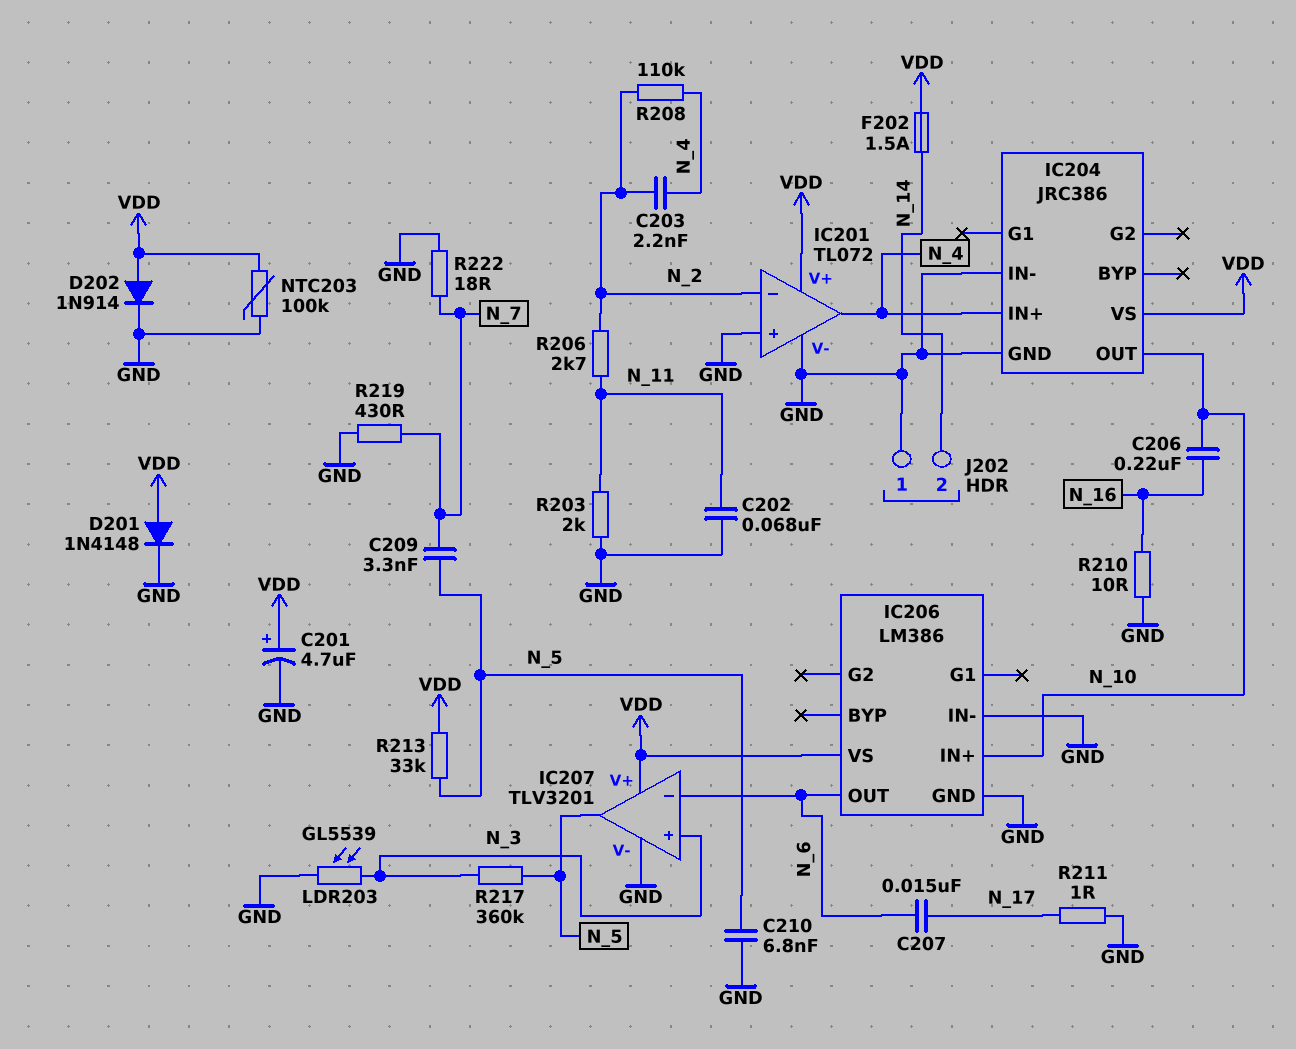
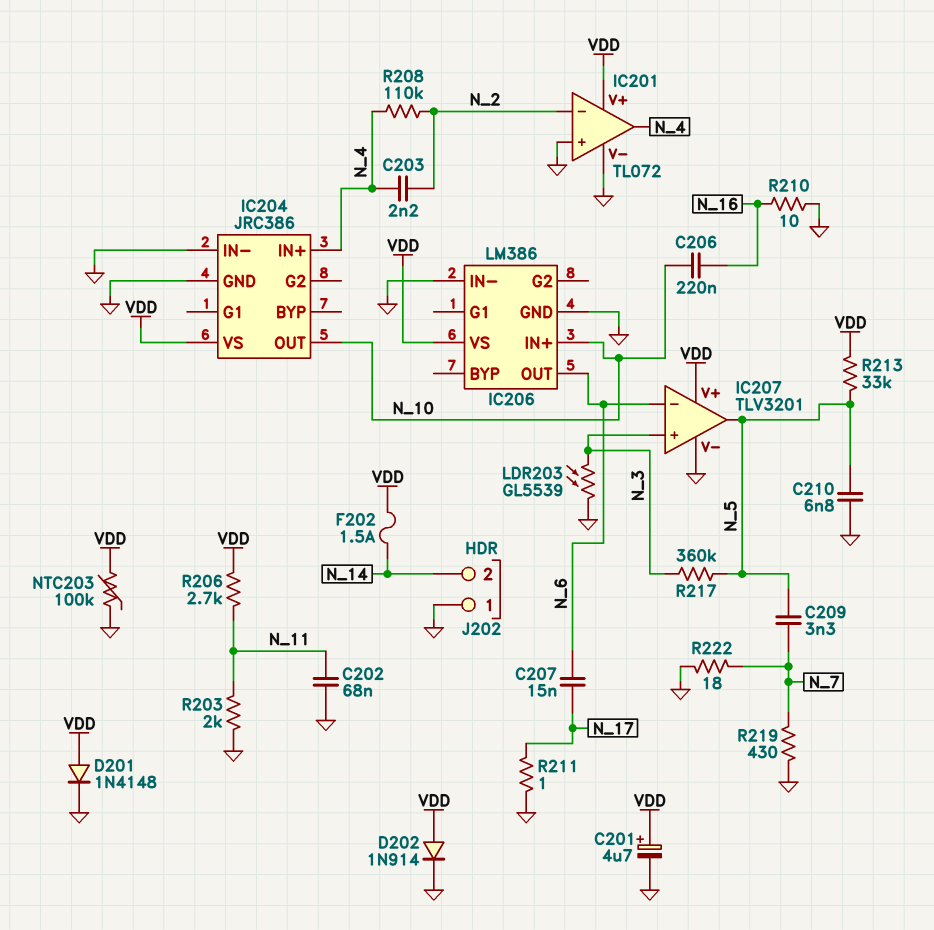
R206: 2.7k (N_2, N_11) -> 2.7k (N_11, VDD)

